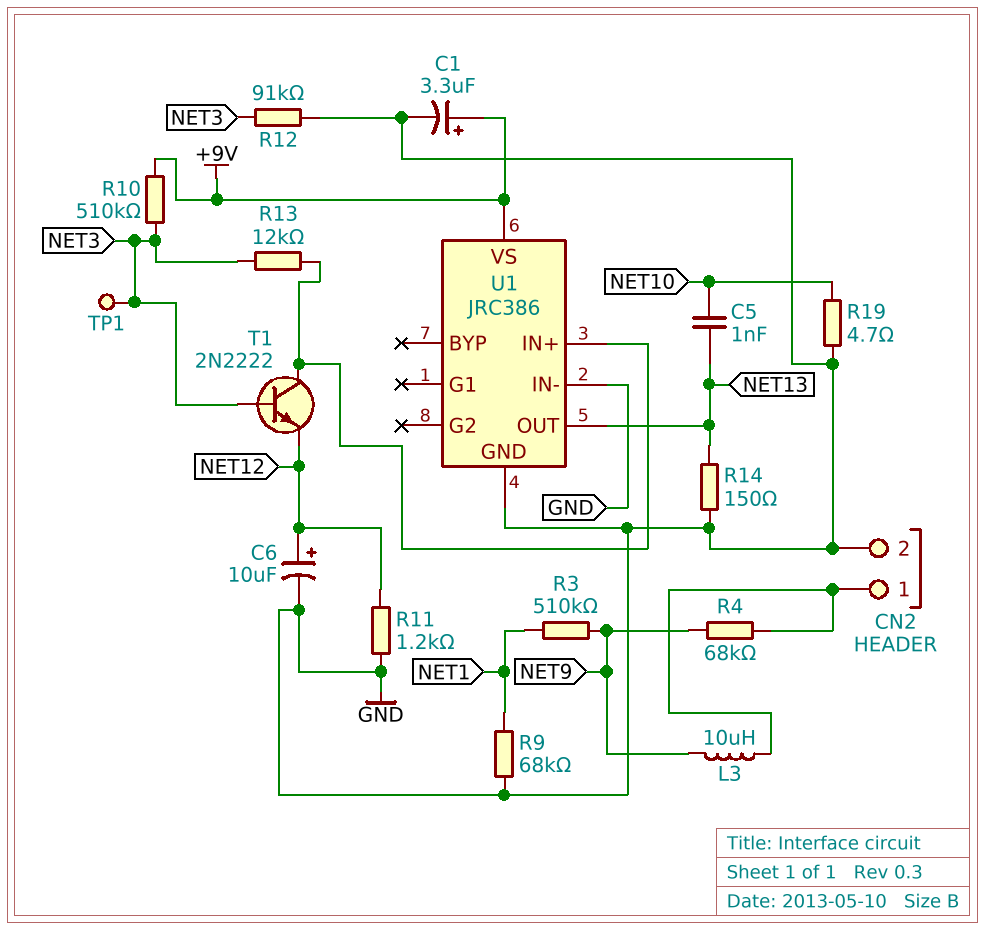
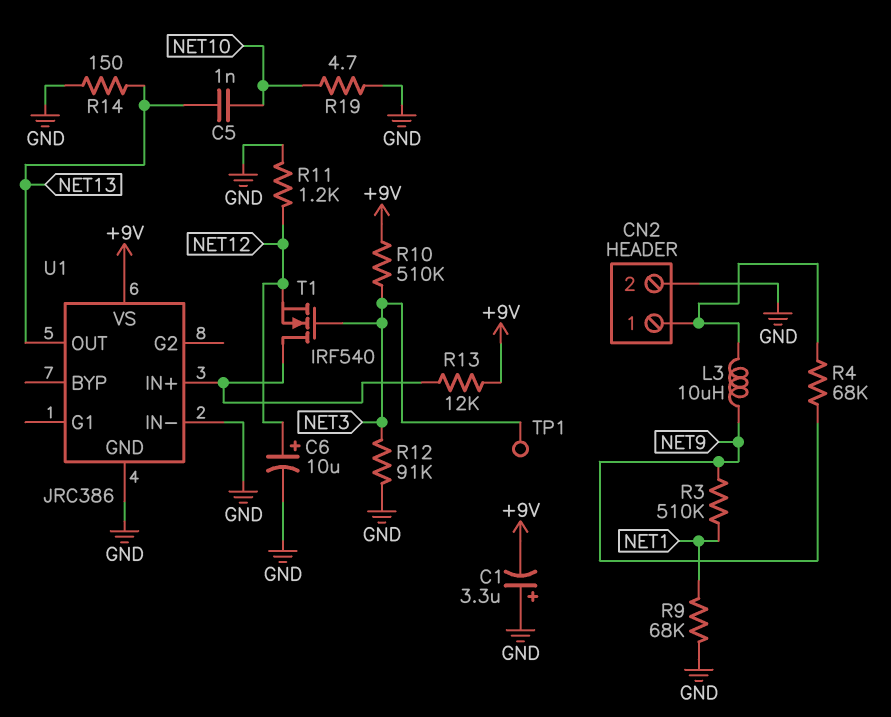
C1: 3.3uF (plus +9V, minus GND) -> 3.3uF (plus GND, minus +9V)
R13: 12k (NET3, U1/IN+) -> 12k (+9V, U1/IN+)
T1: NPN 2N2222 (B NET3, C U1/IN+, E NET12) -> NMOS IRF540 (G NET3, D U1/IN+, S NET12)

